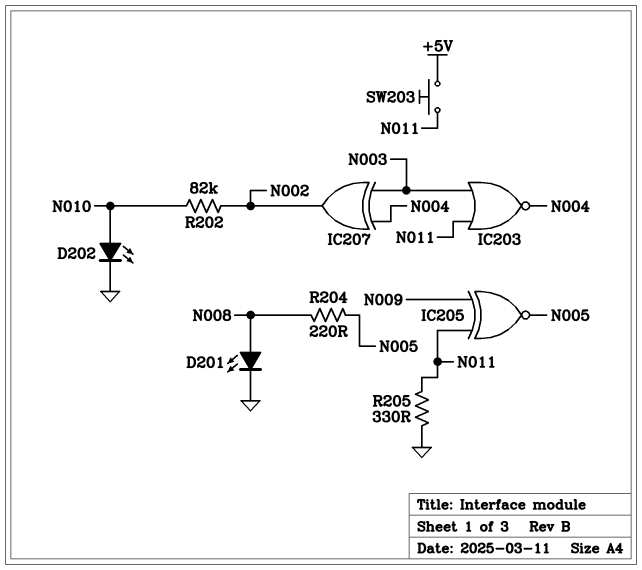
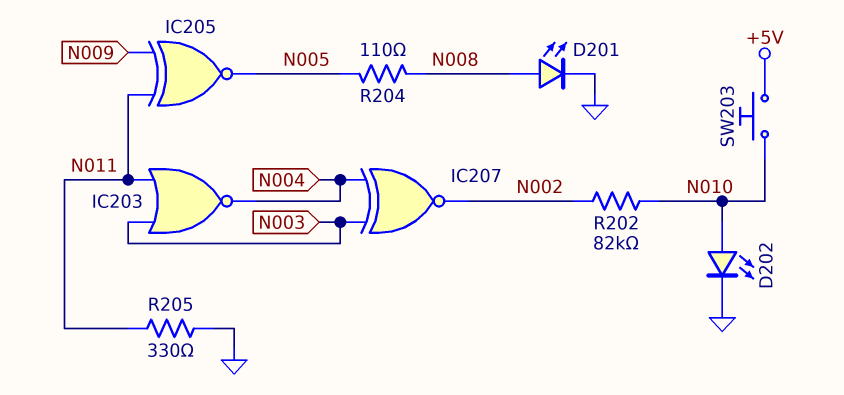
IC207: XOR (in N003, in N004, out N002) -> XNOR (in N003, in N004, out N002)
R204: 220 (N005, N008) -> 110 (N005, N008)
SW203: button (+5V, N011) -> button (+5V, N010)

